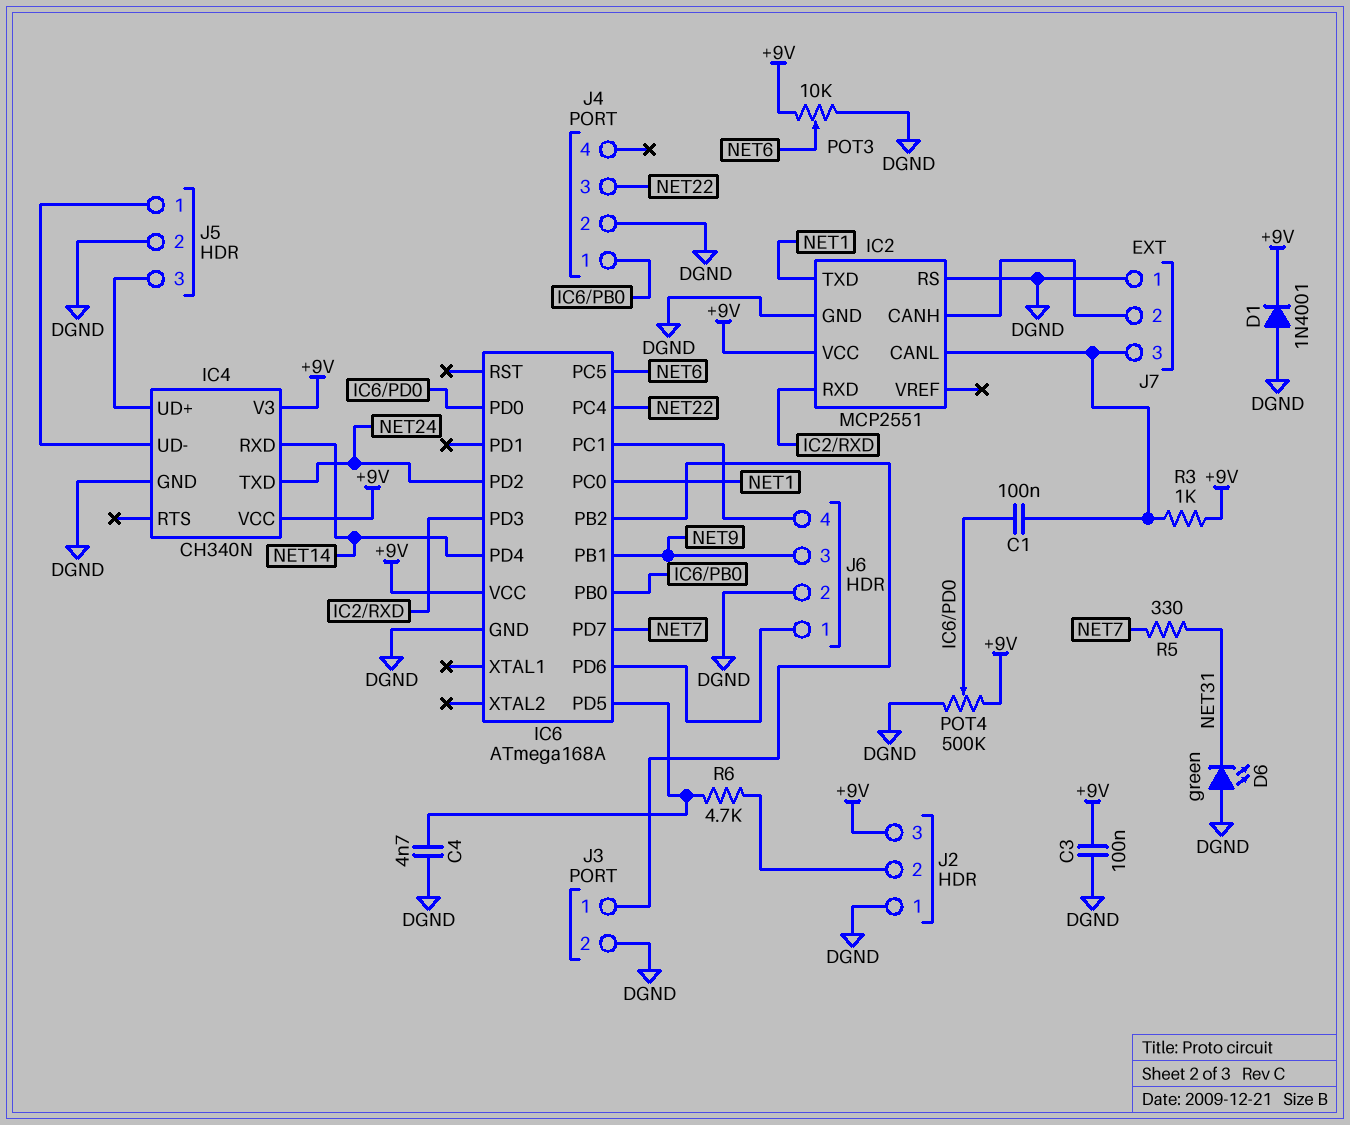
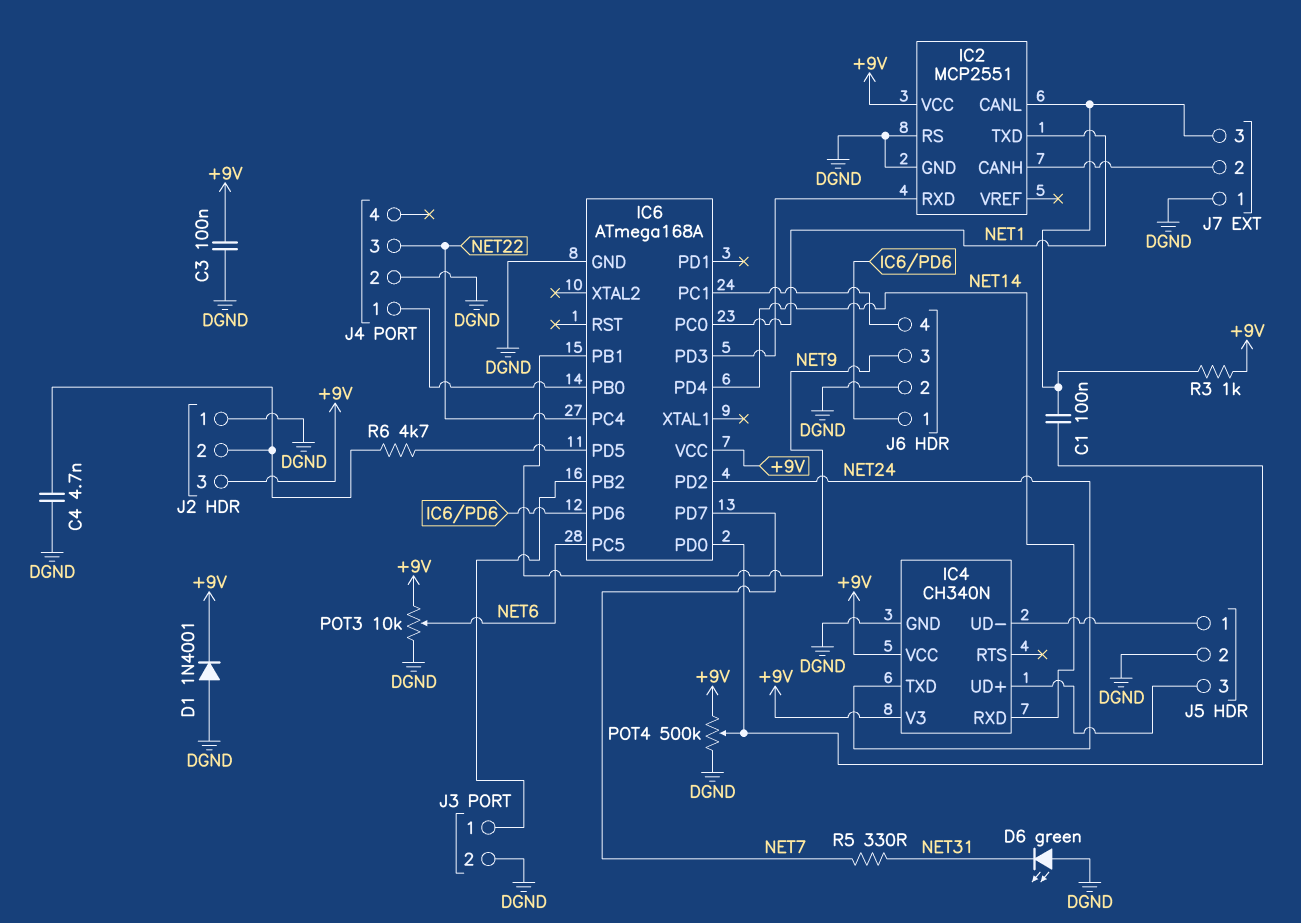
C4: 4.7nF (DGND, IC6/PD5) -> 4.7nF (DGND, J2/2)

